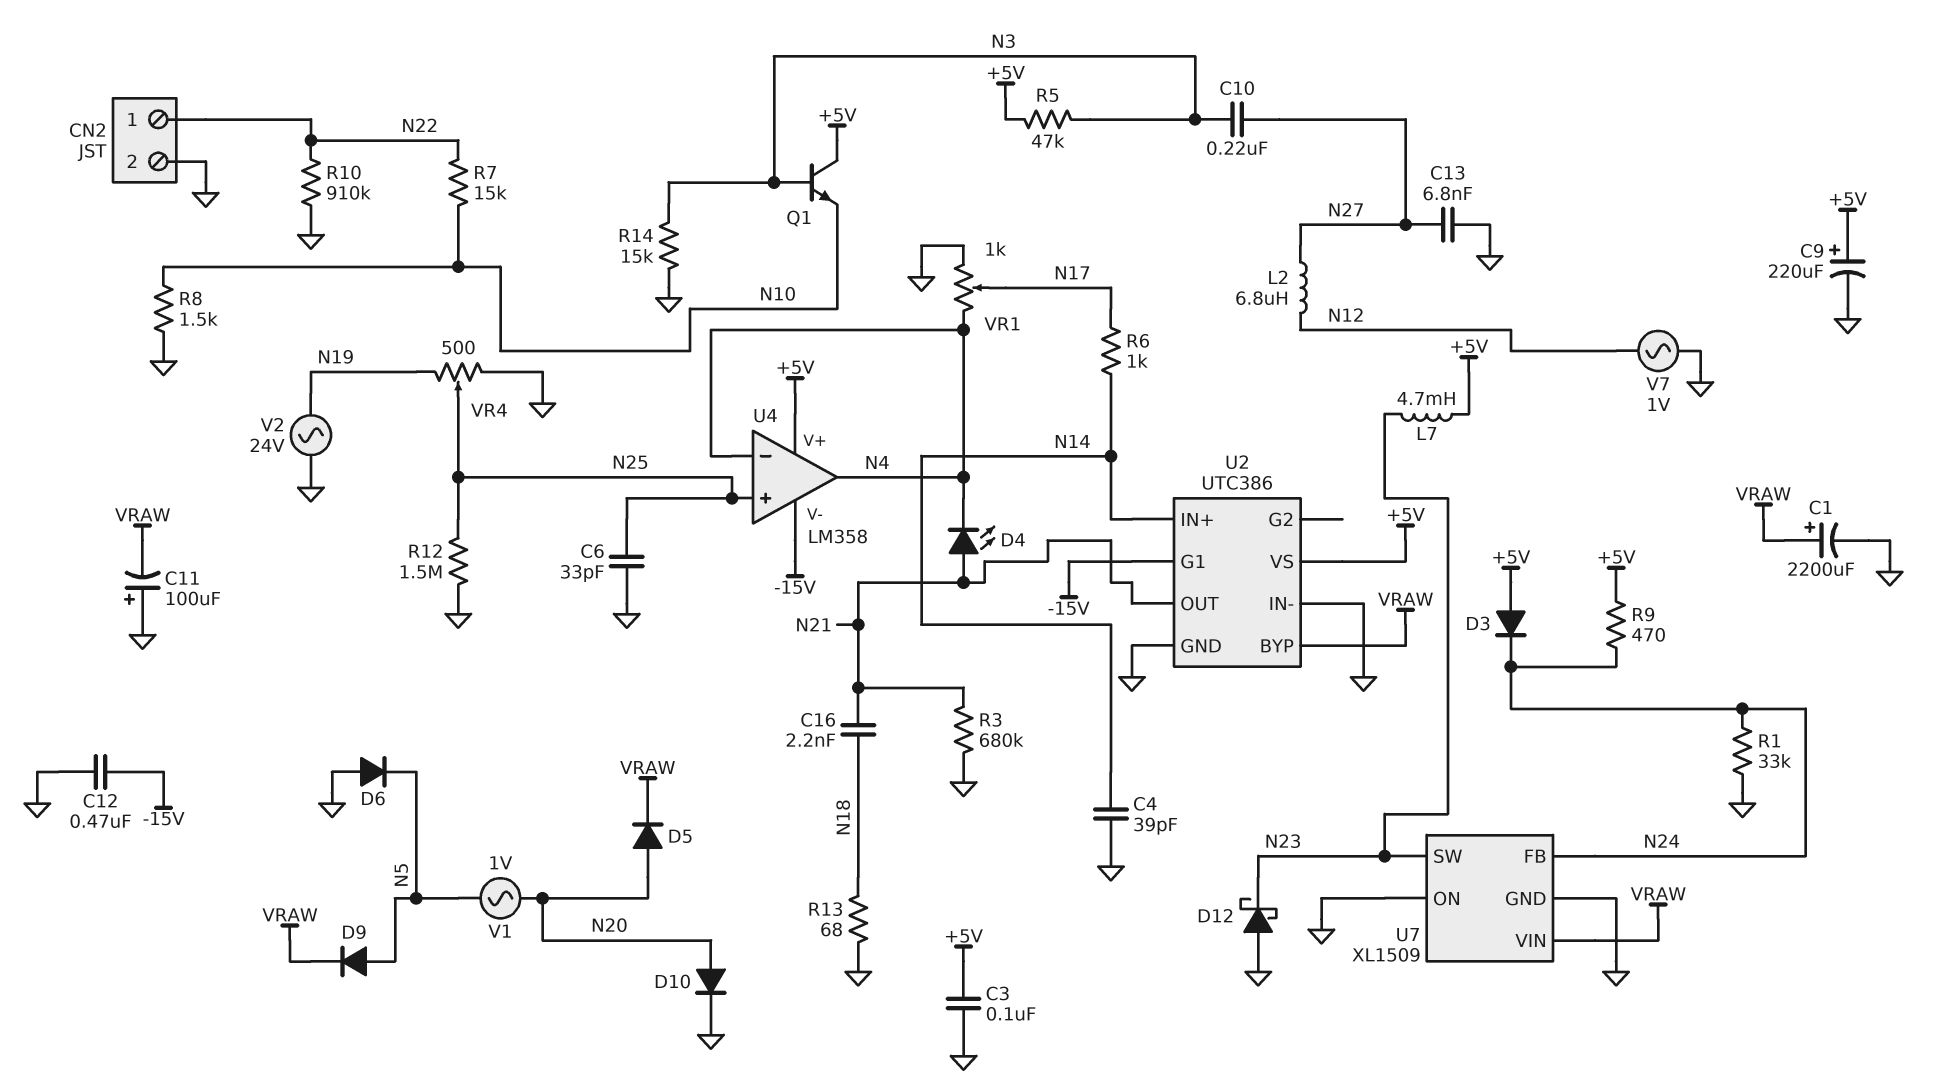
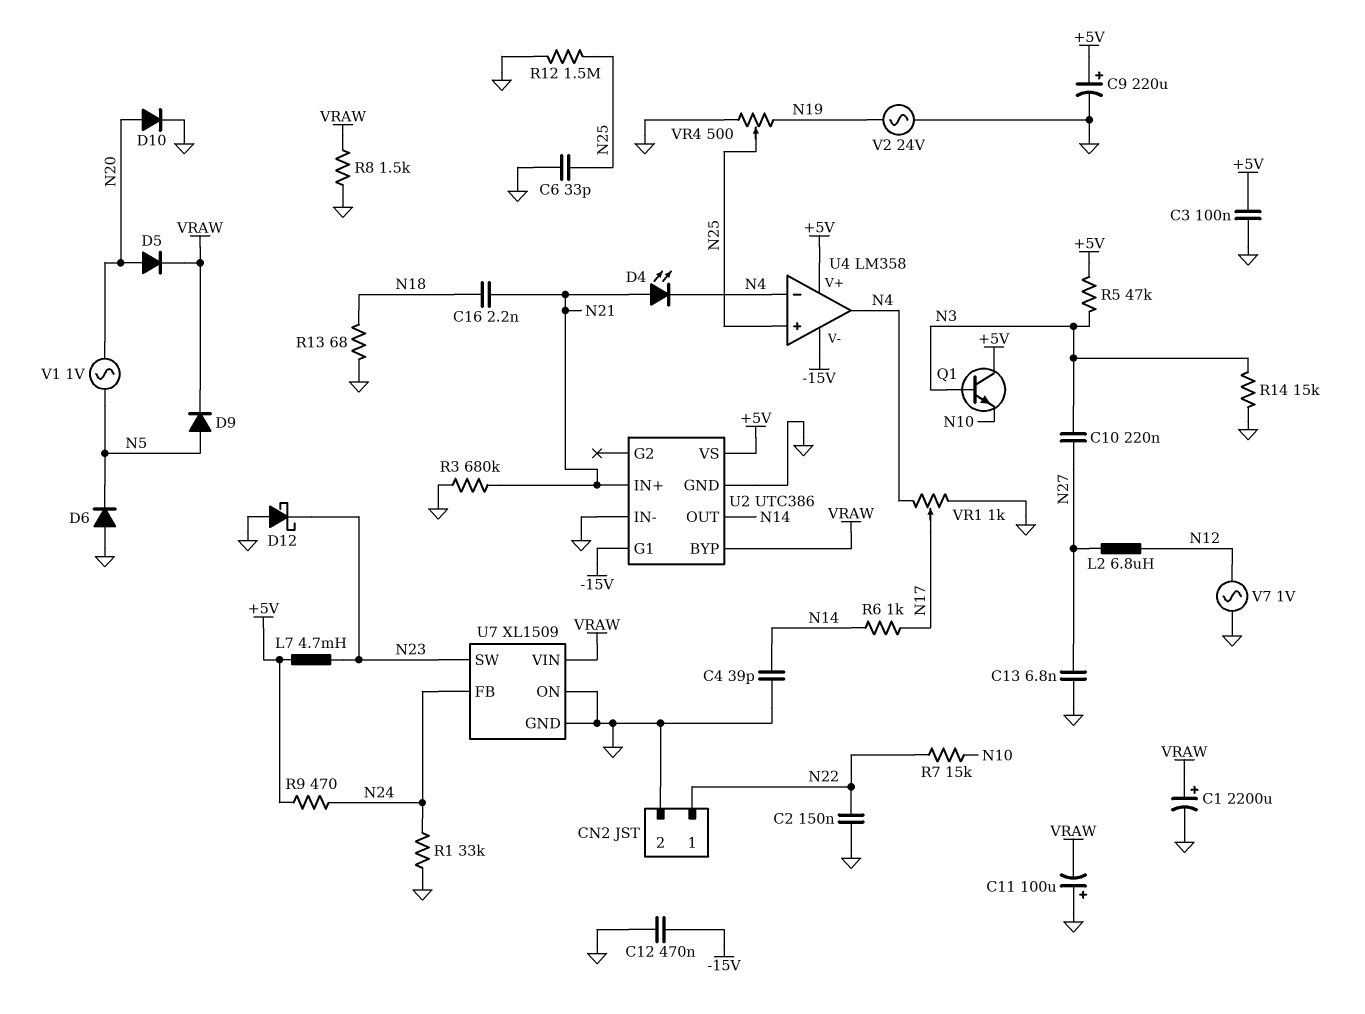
C2: none -> 150nF (GND, N22)
D3: diode (A +5V, K N24) -> none
R8: 1.5k (GND, N10) -> 1.5k (GND, VRAW)
R10: 910k (GND, N22) -> none
U2 pin IN+: N14 -> N21
U2 pin OUT: N21 -> N14

